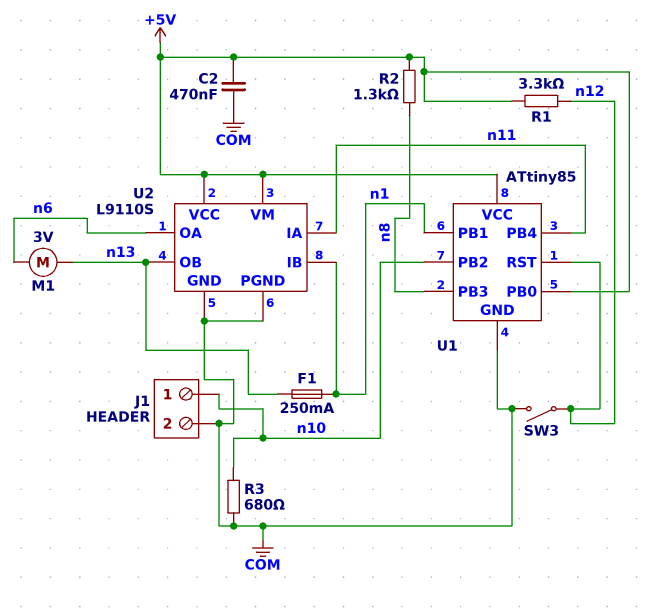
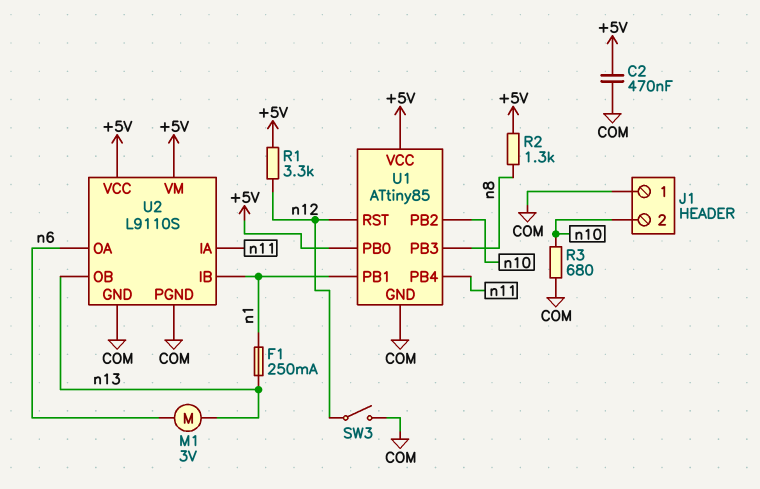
J1 pin 1: n10 -> COM
J1 pin 2: COM -> n10

